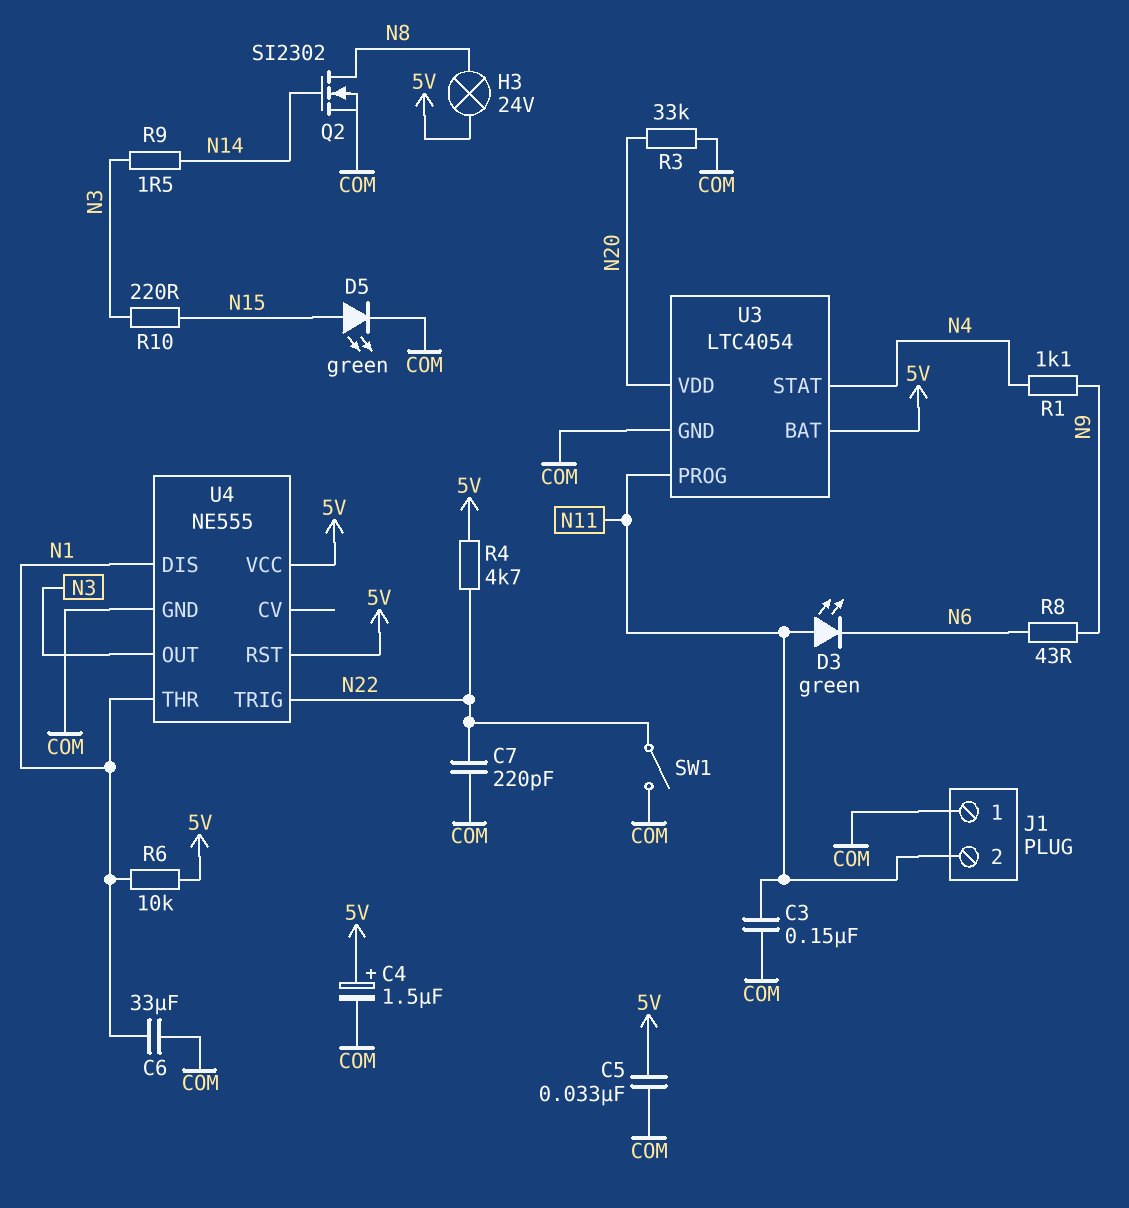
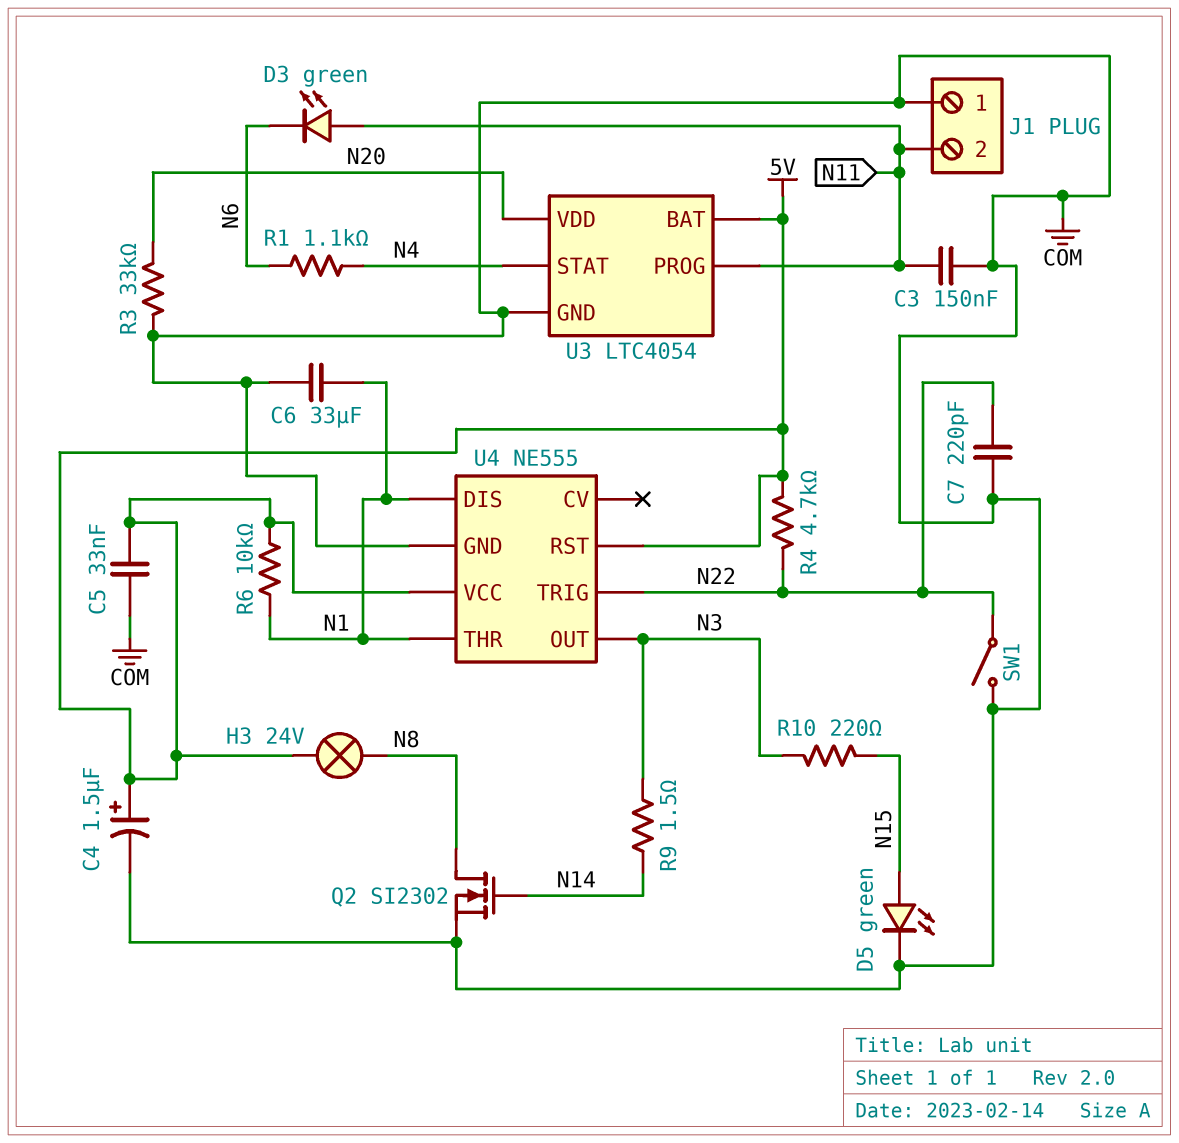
R1: 1.1k (N4, N9) -> 1.1k (N4, N6)
R8: 43 (N6, N9) -> none

